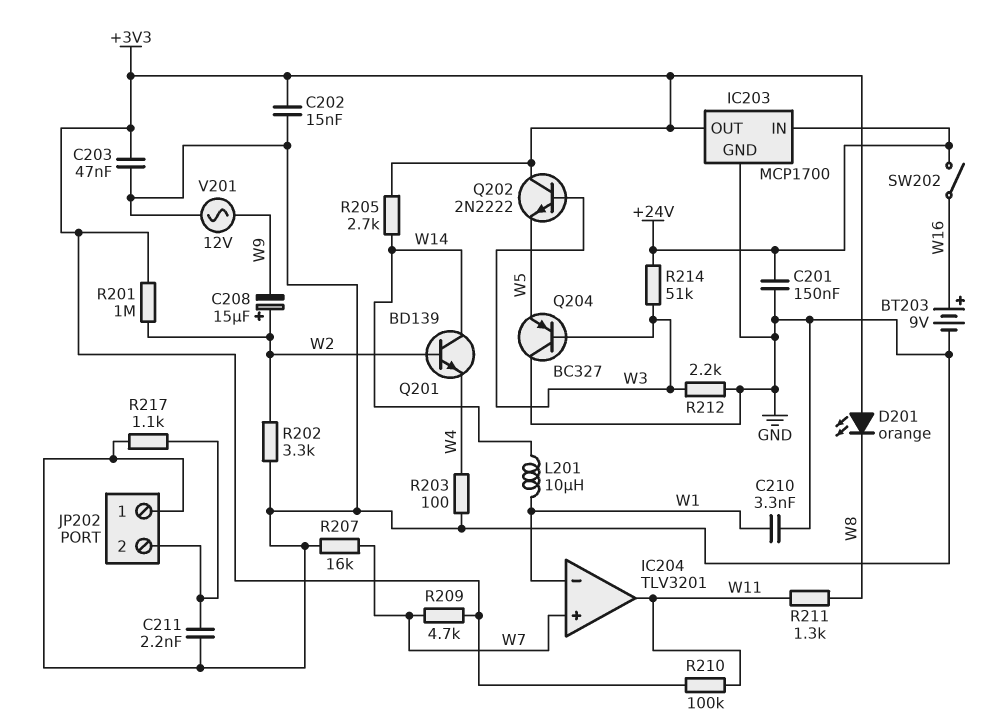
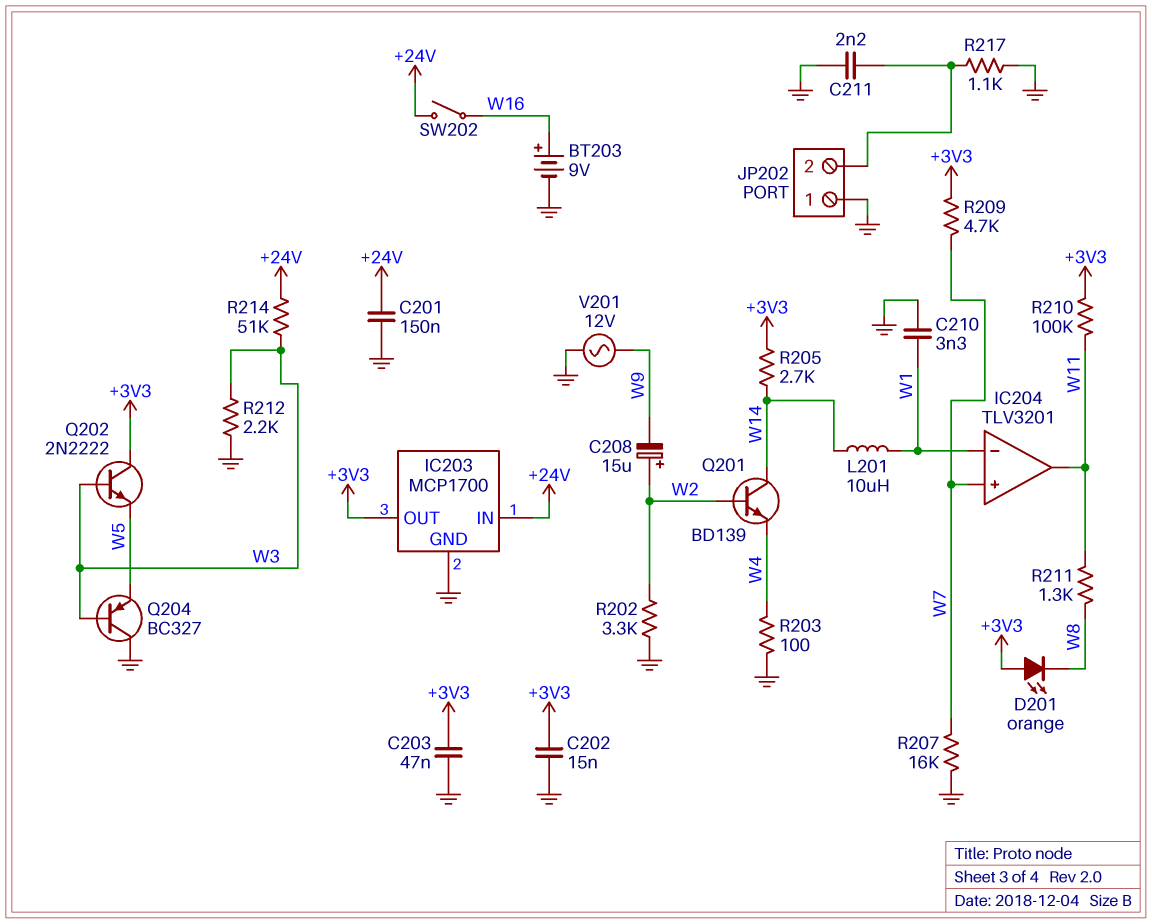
R201: 1M (+3V3, W2) -> none

